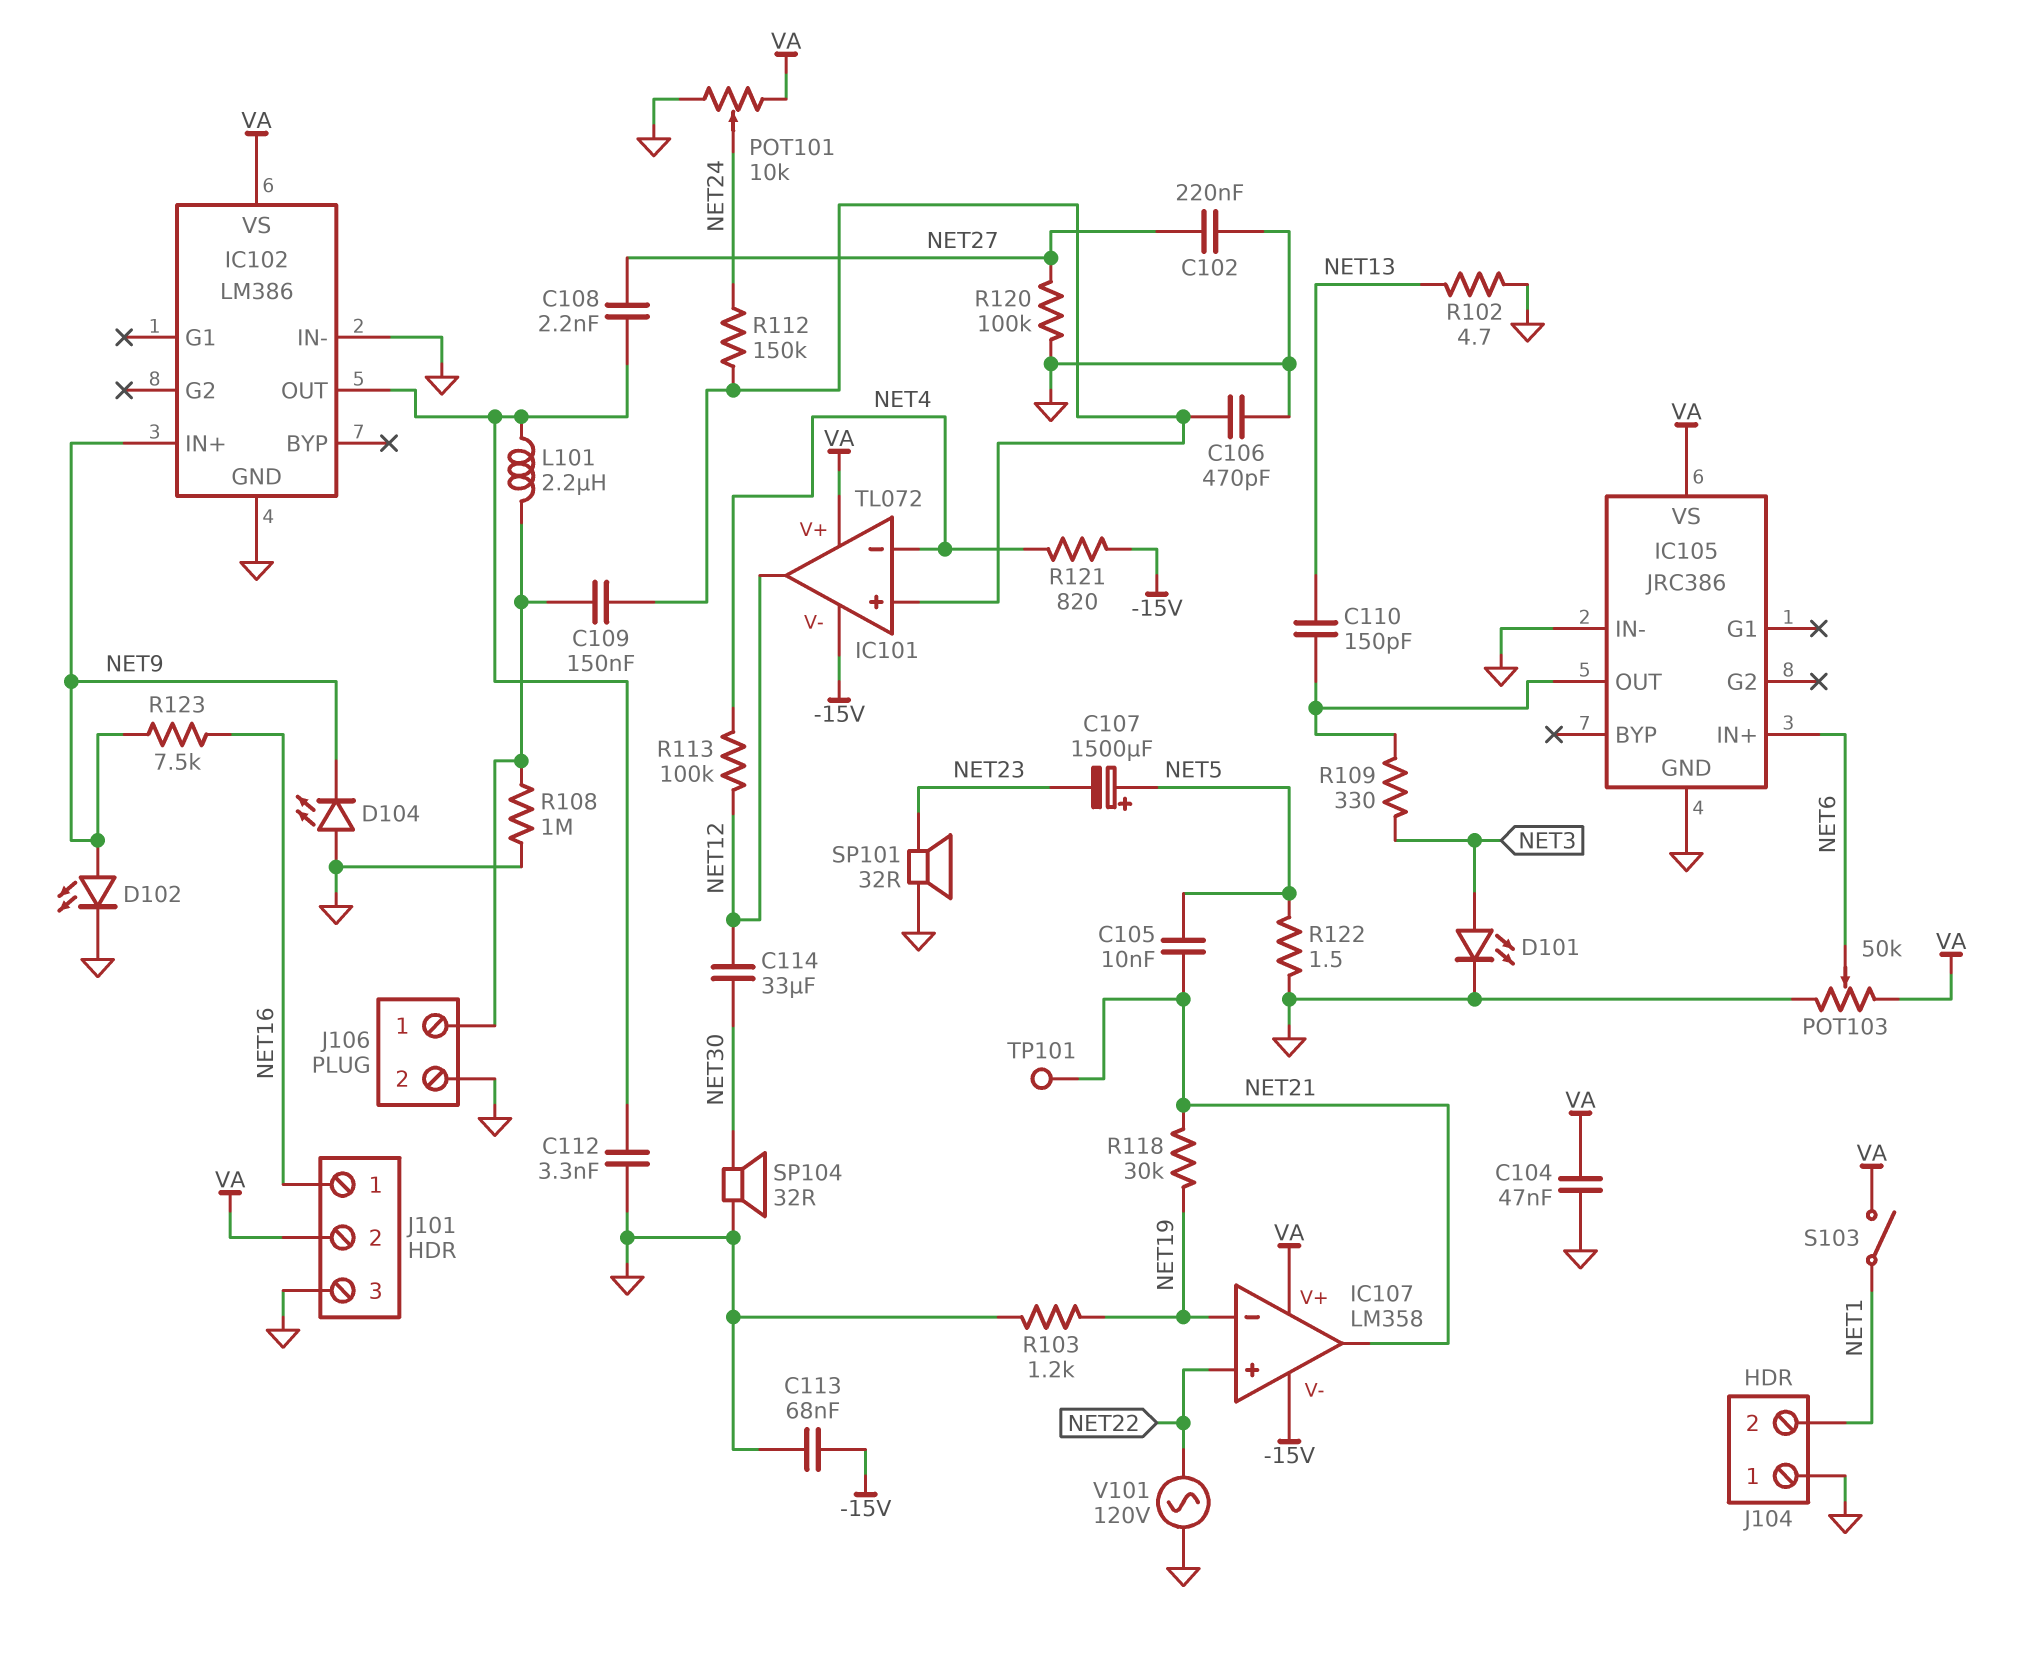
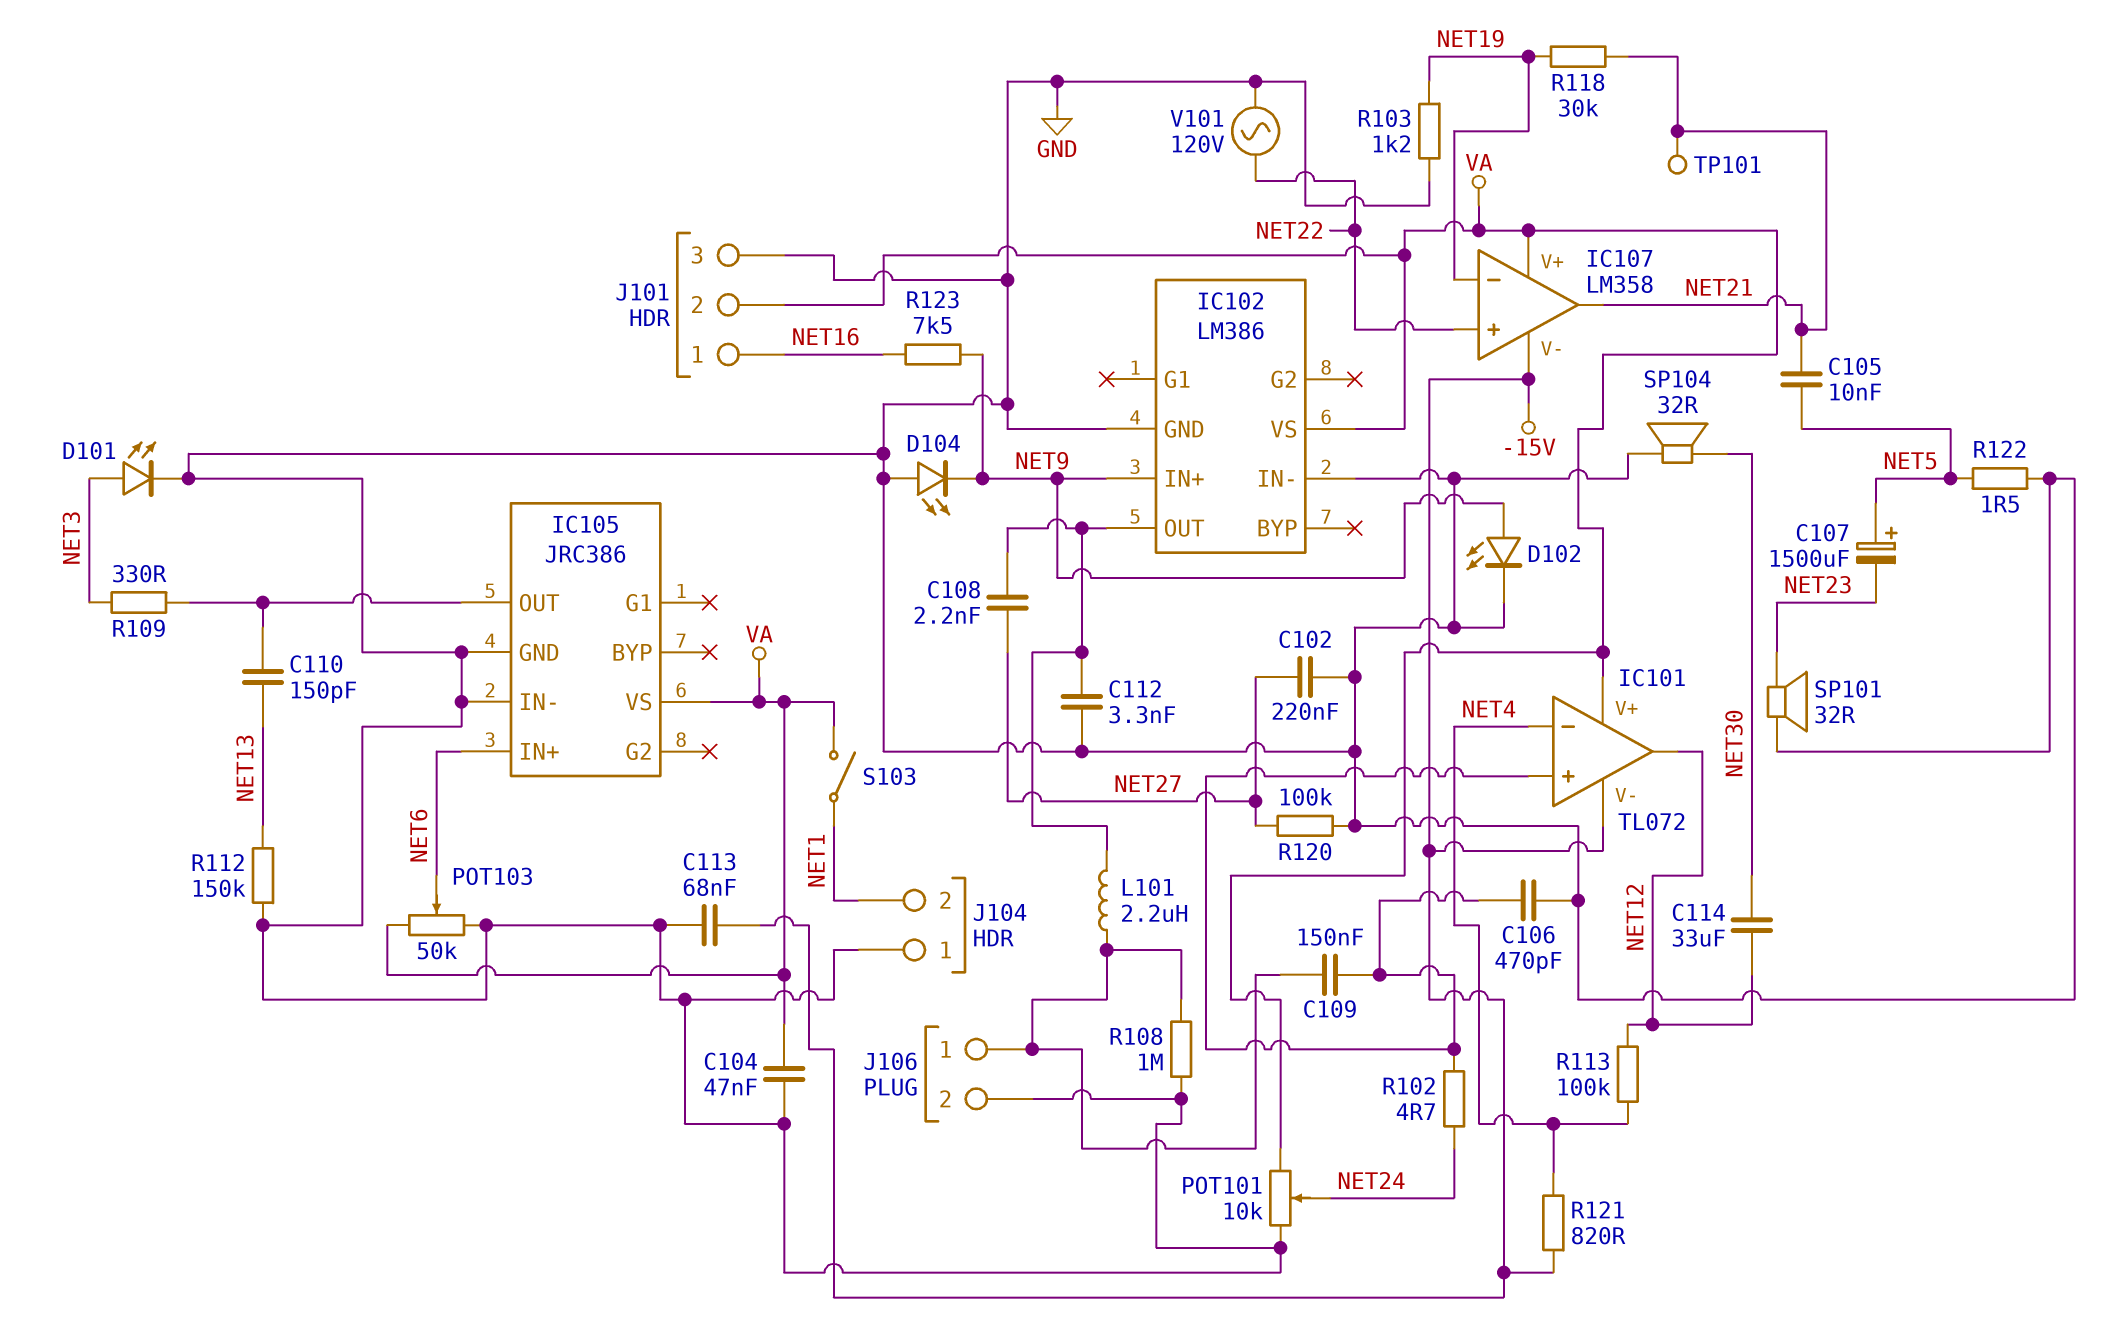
R102: 4.7 (GND, NET13) -> 4.7 (IC101/in+, NET24)
R112: 150k (IC101/in+, NET24) -> 150k (GND, NET13)

